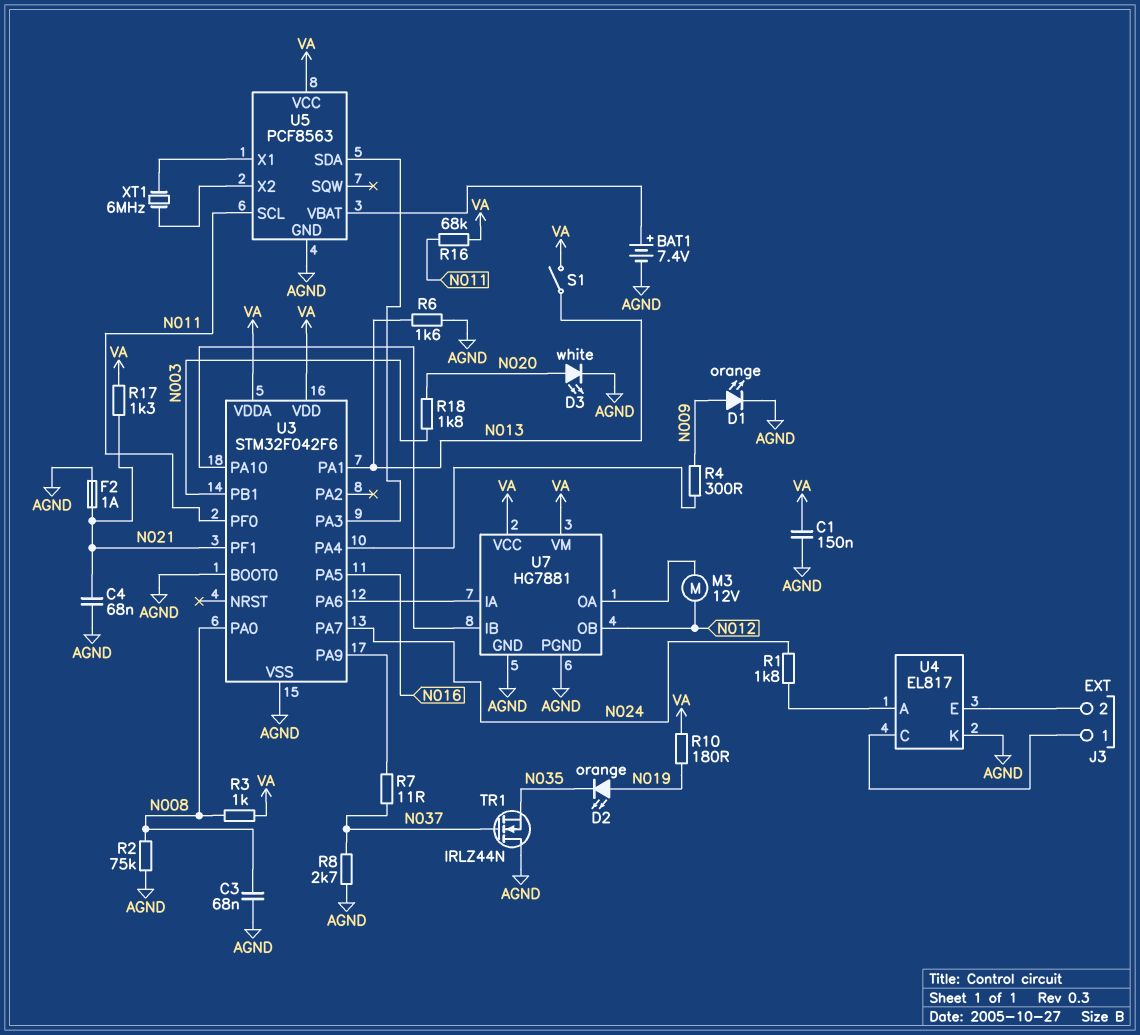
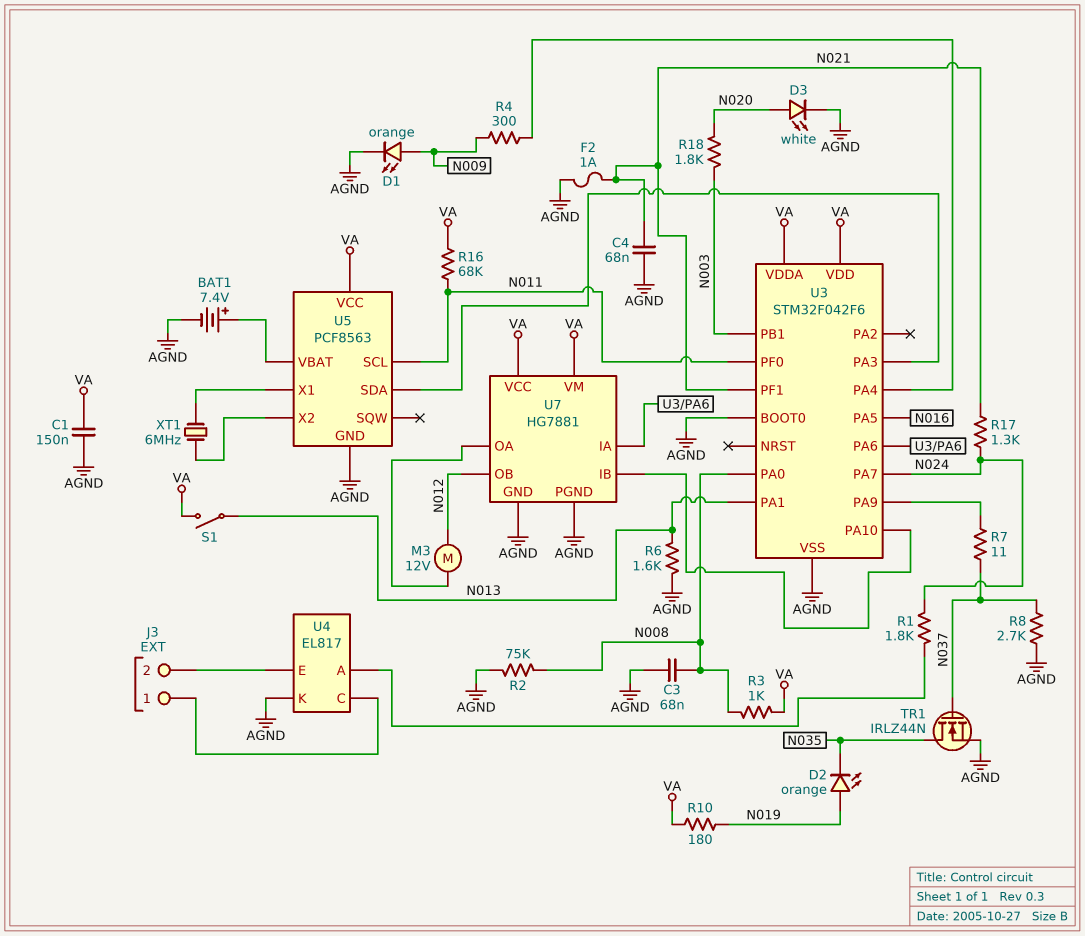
R17: 1.3k (N021, VA) -> 1.3k (N021, N024)
TR1: NMOS IRLZ44N (G N037, D AGND, S N035) -> NMOS IRLZ44N (G N037, D N035, S AGND)

